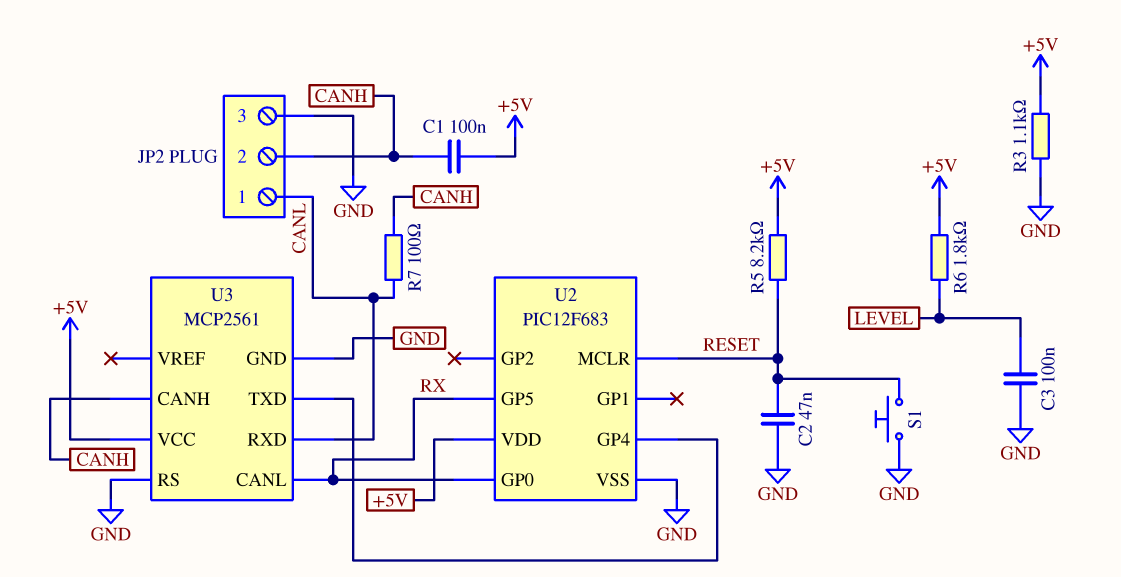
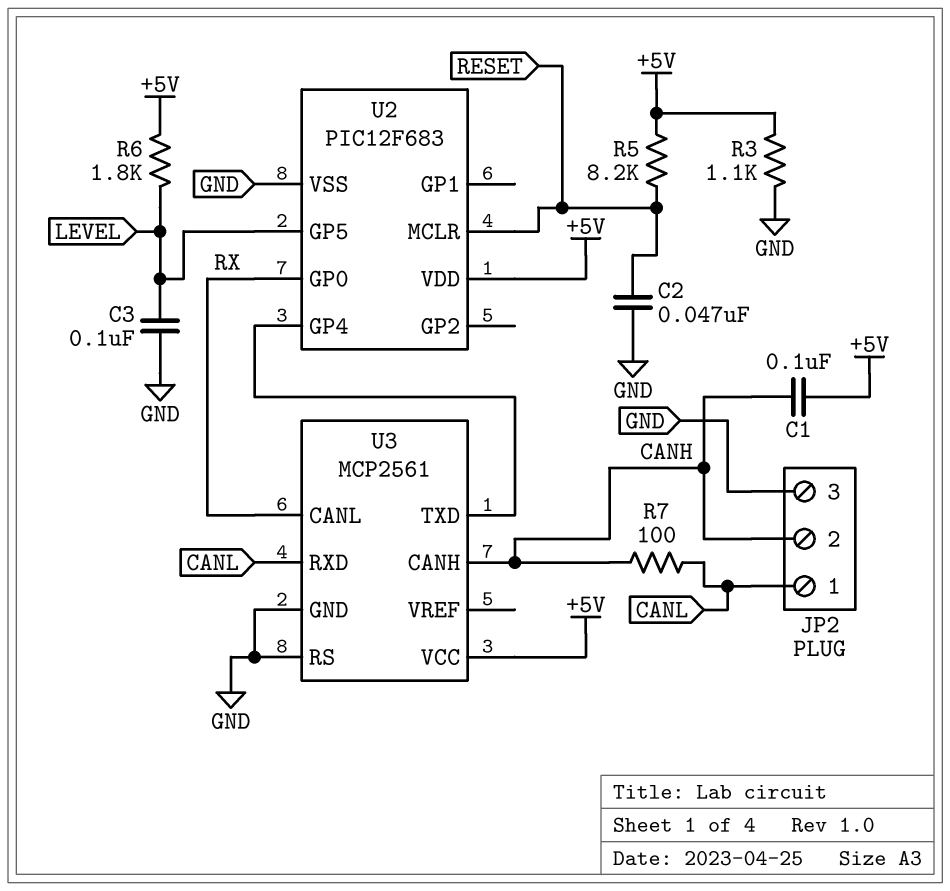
S1: button (GND, RESET) -> none
U2 pin GP5: RX -> LEVEL

